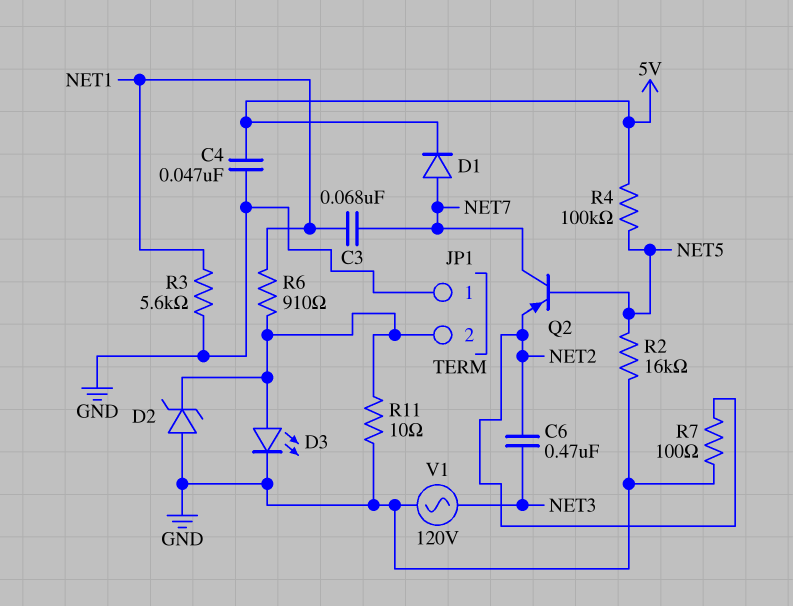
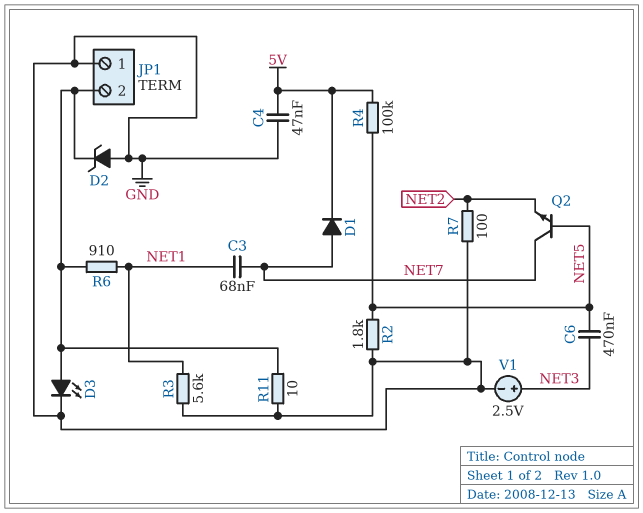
C6: 470nF (NET2, NET3) -> 470nF (NET3, NET5)
Q2: PNP (B NET5, C NET7, E NET2) -> NPN (B NET5, C NET7, E NET2)
R2: 16k (GND, NET5) -> 1.8k (GND, NET5)
V1: AC 120V (GND, NET3) -> 2.5V (plus NET3, minus GND)

